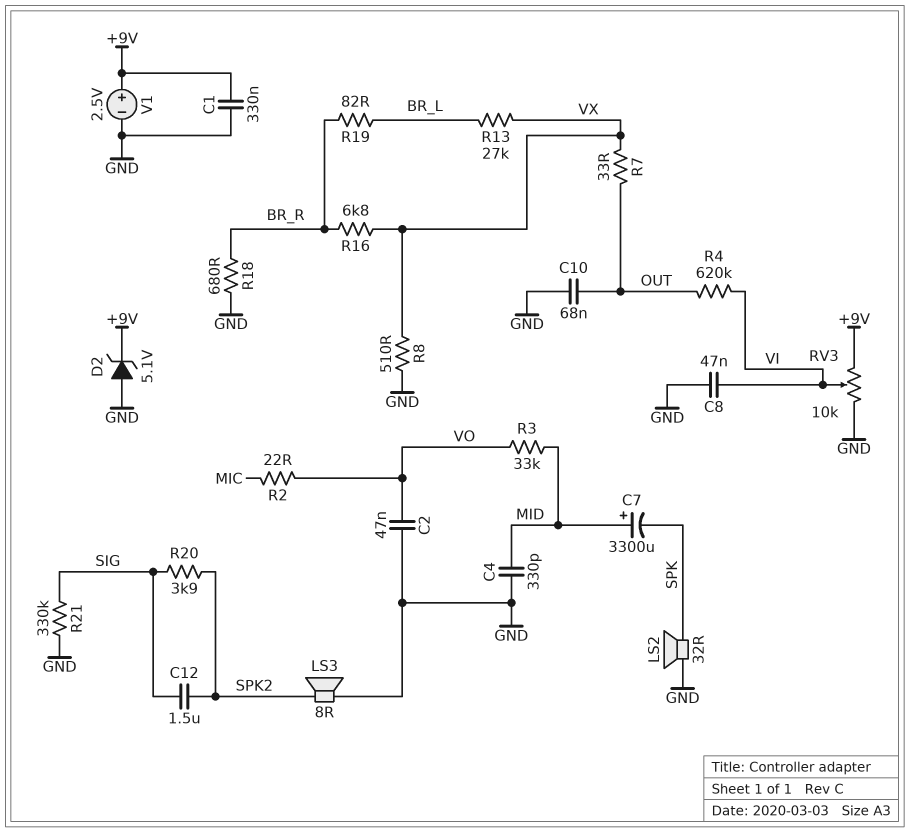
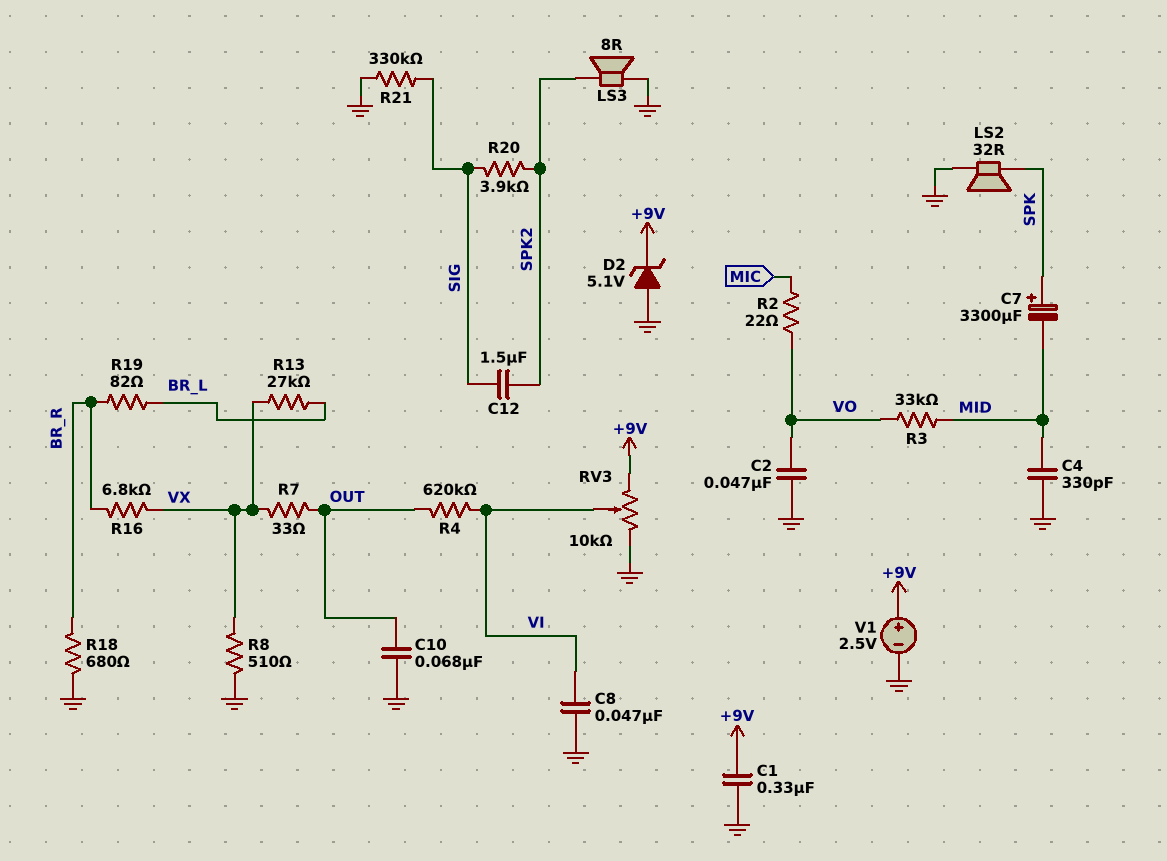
C7: 3300uF (plus MID, minus SPK) -> 3300uF (plus SPK, minus MID)

